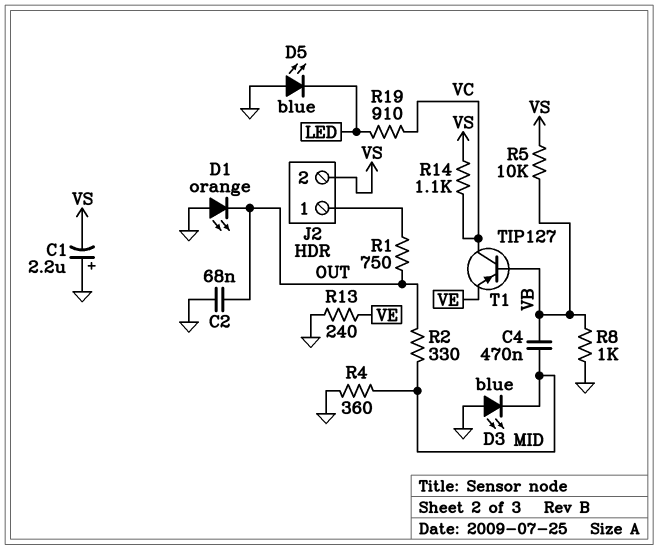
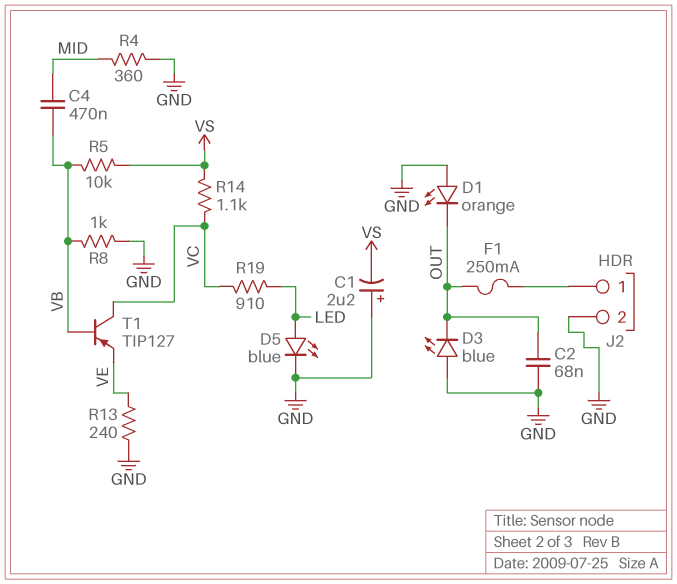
D3: LED blue (A GND, K MID) -> LED blue (A GND, K OUT)
D5: LED blue (A GND, K LED) -> LED blue (A LED, K GND)
F1: none -> 250mA (J2/1, OUT)
J2 pin 2: VS -> GND
R1: 750 (J2/1, OUT) -> none
R2: 330 (MID, OUT) -> none

